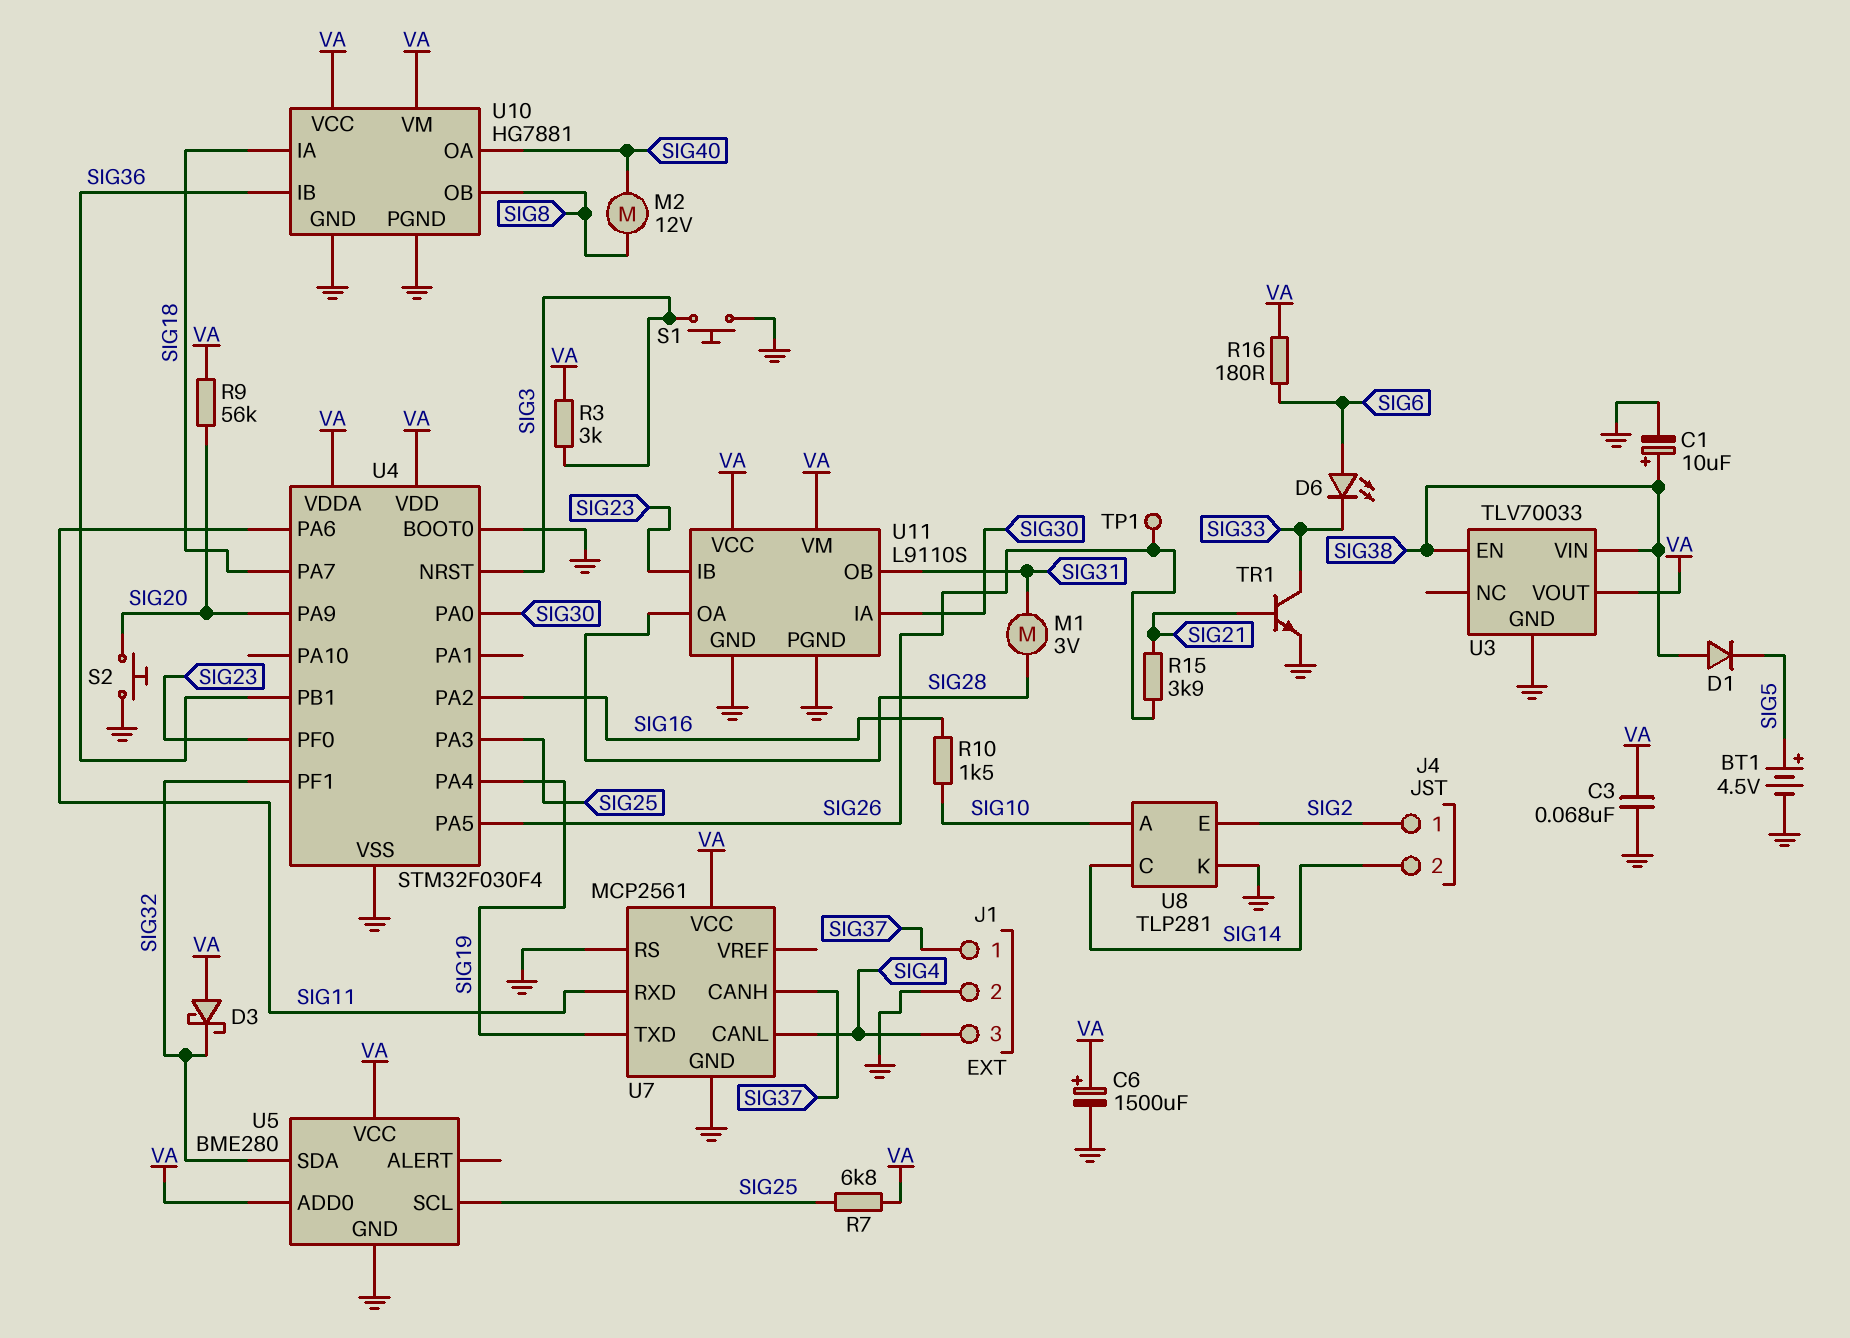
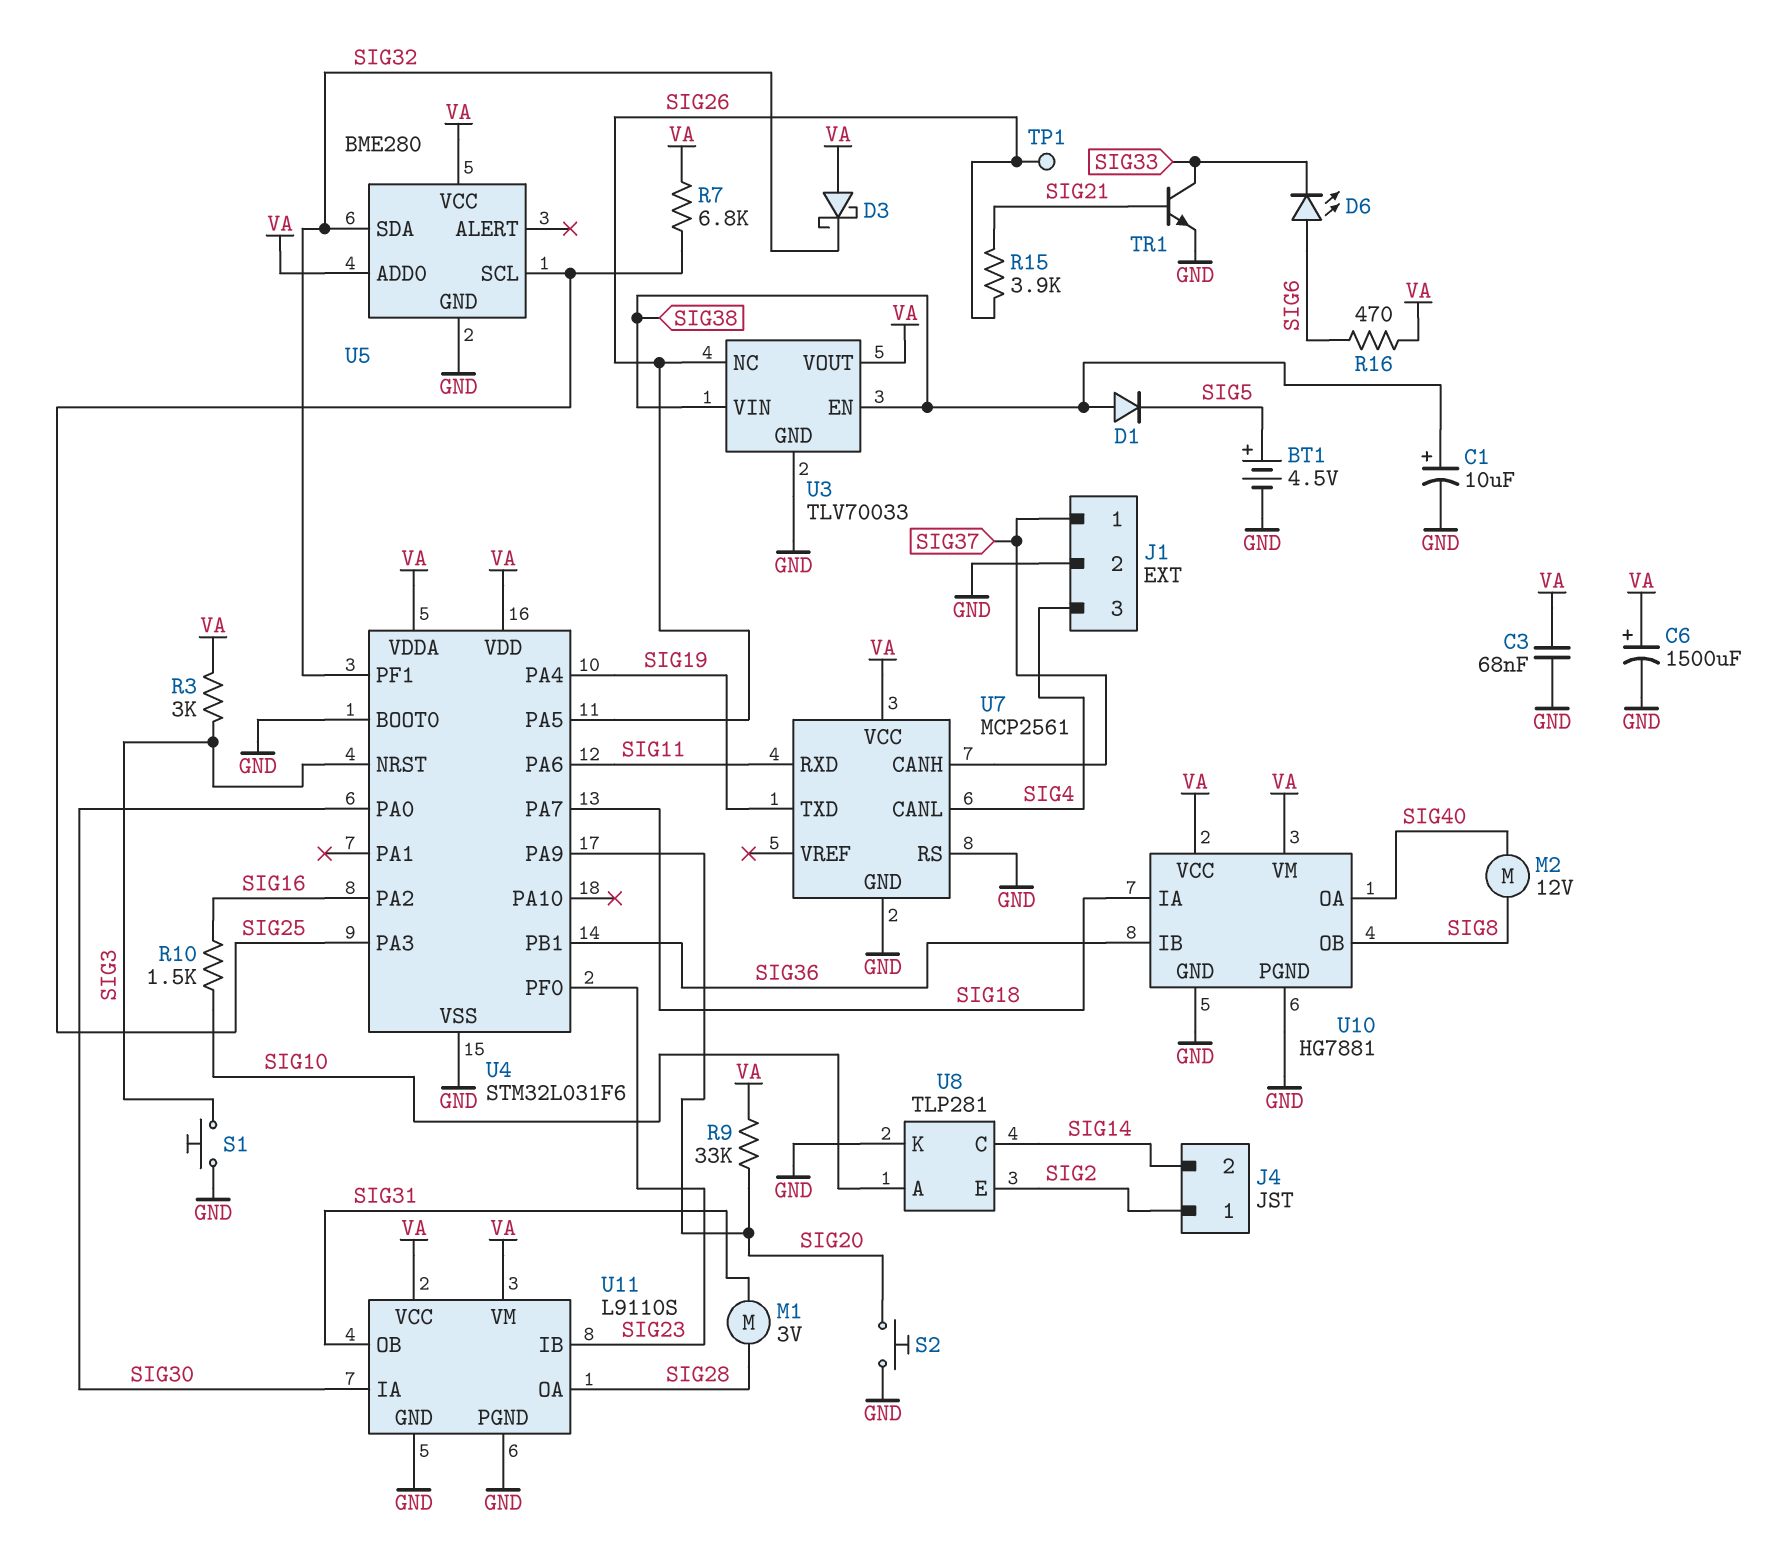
R9: 56k (SIG20, VA) -> 33k (SIG20, VA)
R16: 180 (SIG6, VA) -> 470 (SIG6, VA)
U3 pin NC: none -> SIG26
U4: STM32F030F4 -> STM32L031F6

